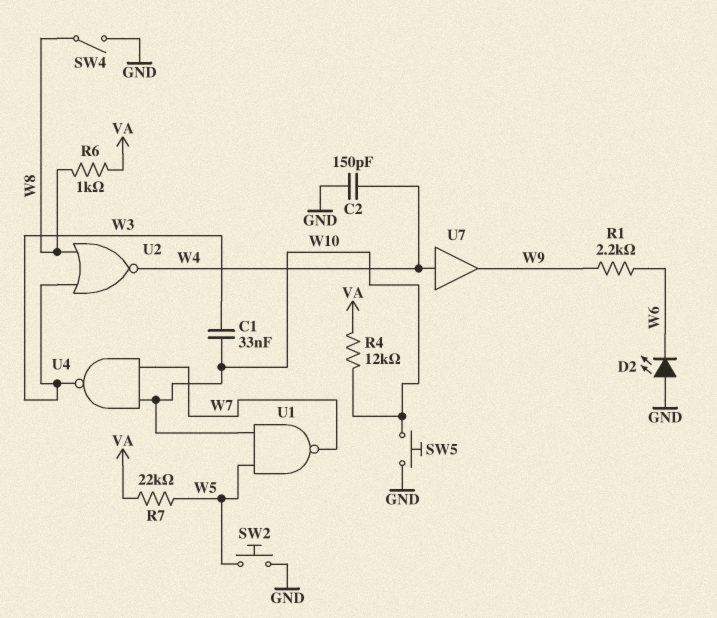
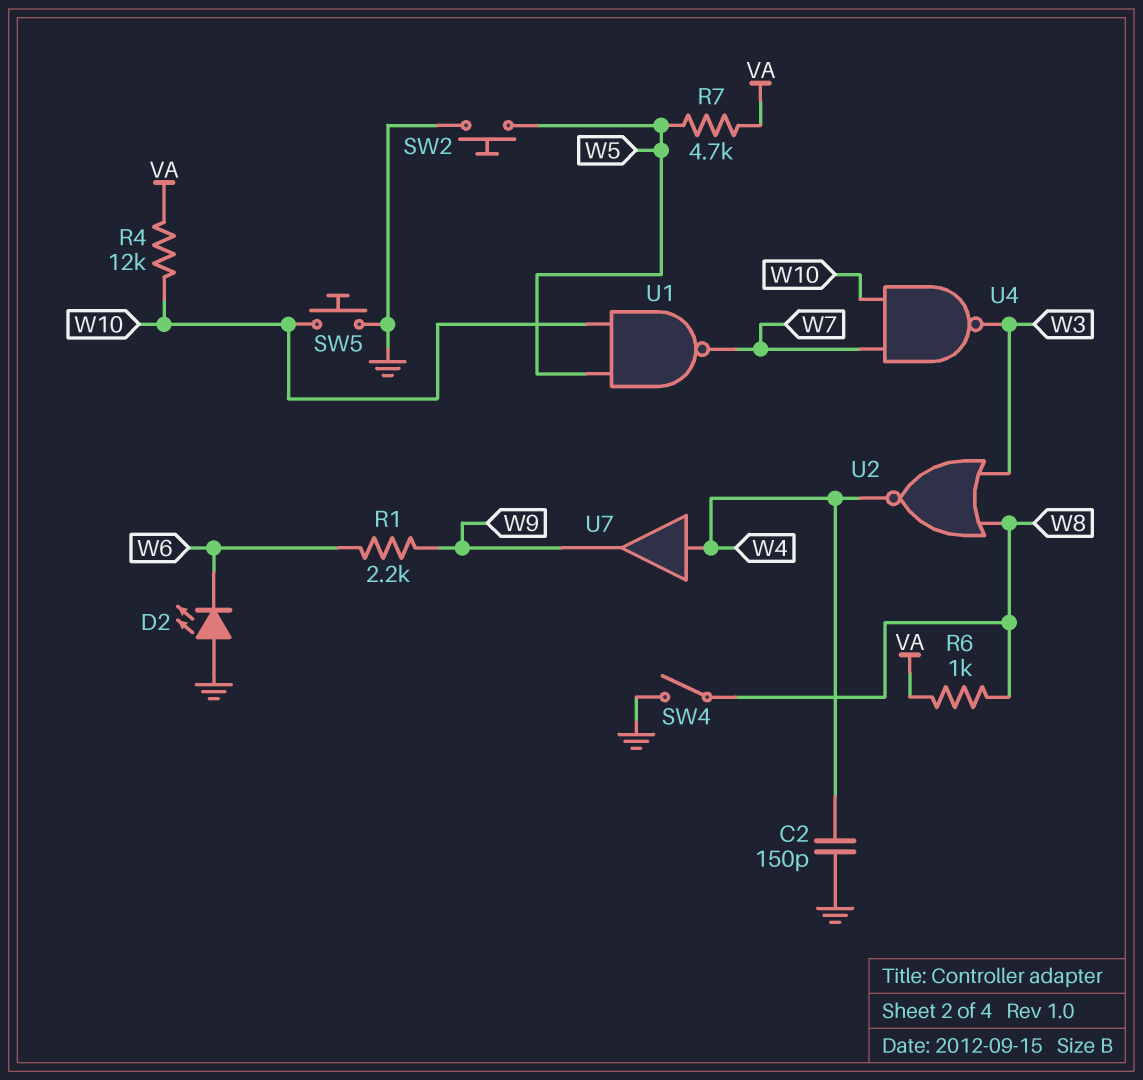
C1: 33nF (W3, W10) -> none
R7: 22k (VA, W5) -> 4.7k (VA, W5)

